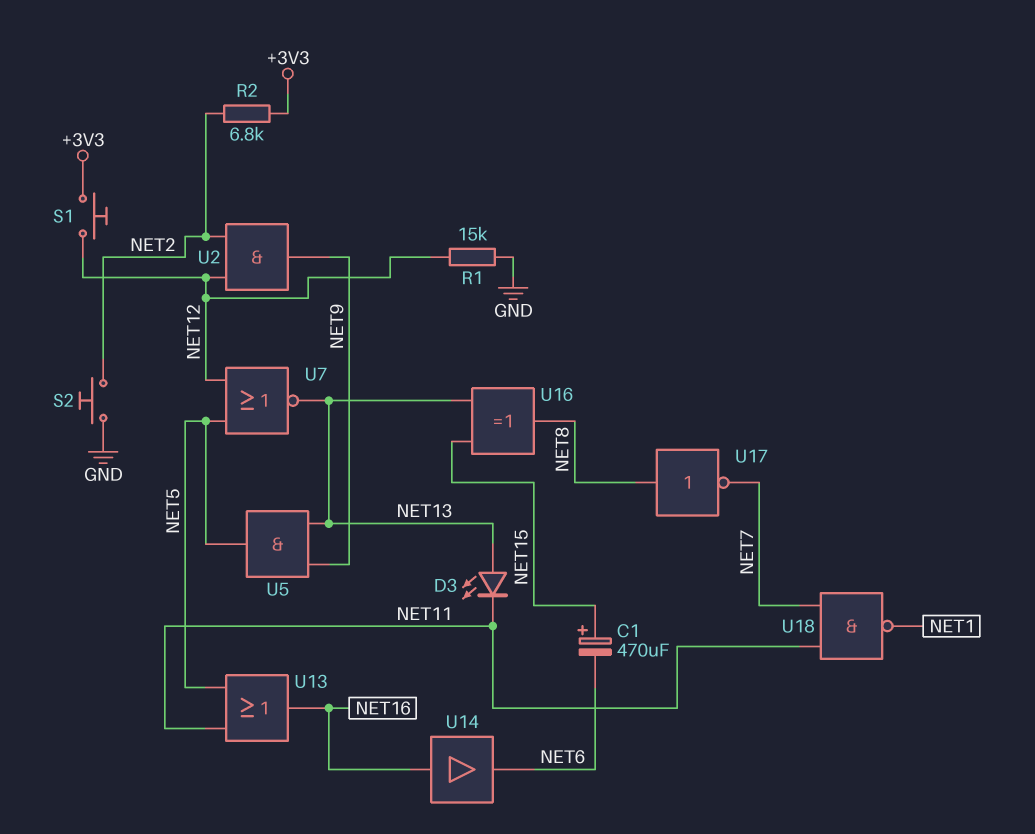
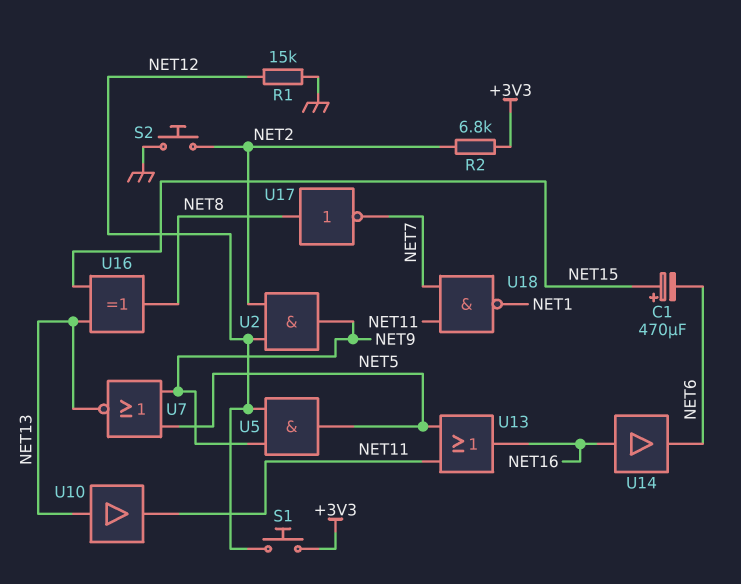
D3: LED (A NET13, K NET11) -> none
U5: AND (in NET9, in NET13, out NET5) -> AND (in NET9, in NET12, out NET5)
U7: NOR (in NET5, in NET12, out NET13) -> NOR (in NET5, in NET9, out NET13)
U10: none -> buffer (in NET13, out NET11)

